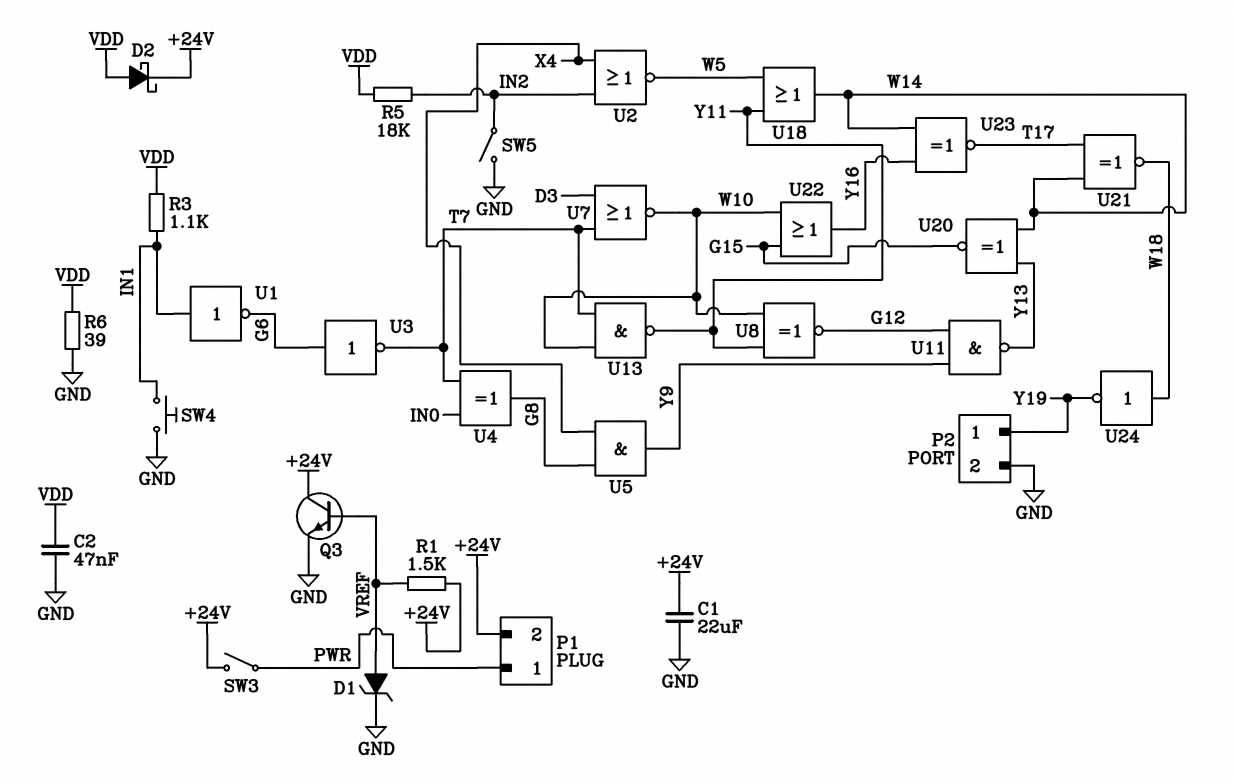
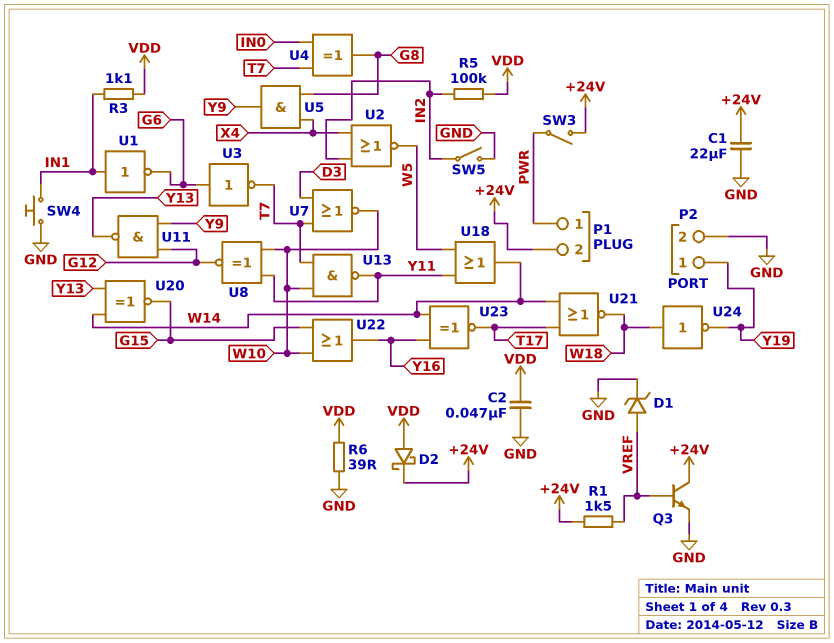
R5: 18k (IN2, VDD) -> 100k (IN2, VDD)
U21: XNOR (in T17, in W14, out W18) -> NOR (in T17, in W14, out W18)

